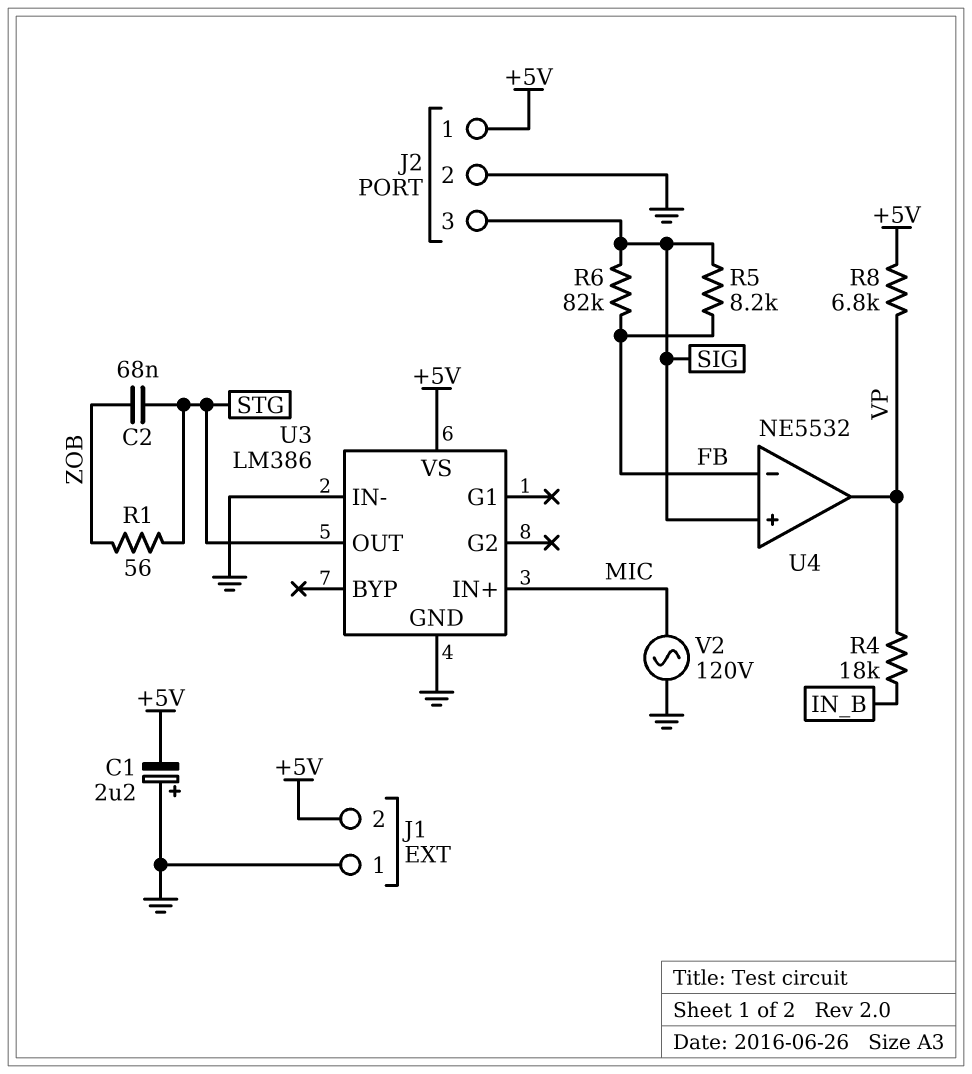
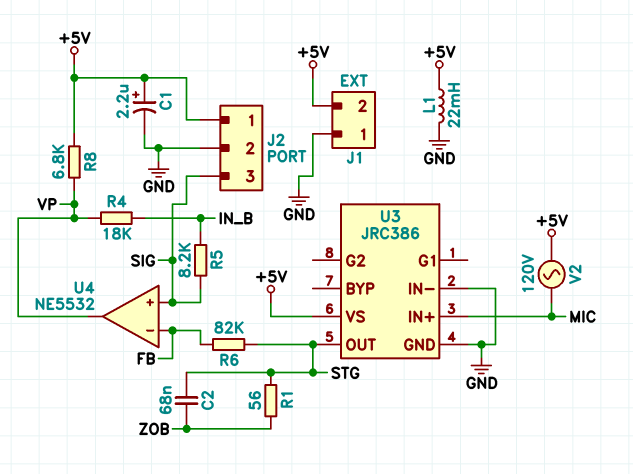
C1: 2.2uF (plus GND, minus +5V) -> 2.2uF (plus +5V, minus GND)
L1: none -> 22mH (+5V, GND)
R5: 8.2k (FB, SIG) -> 8.2k (IN_B, SIG)
R6: 82k (FB, SIG) -> 82k (FB, STG)
U3: LM386 -> JRC386
V2: AC 120V (GND, MIC) -> AC 120V (+5V, MIC)

